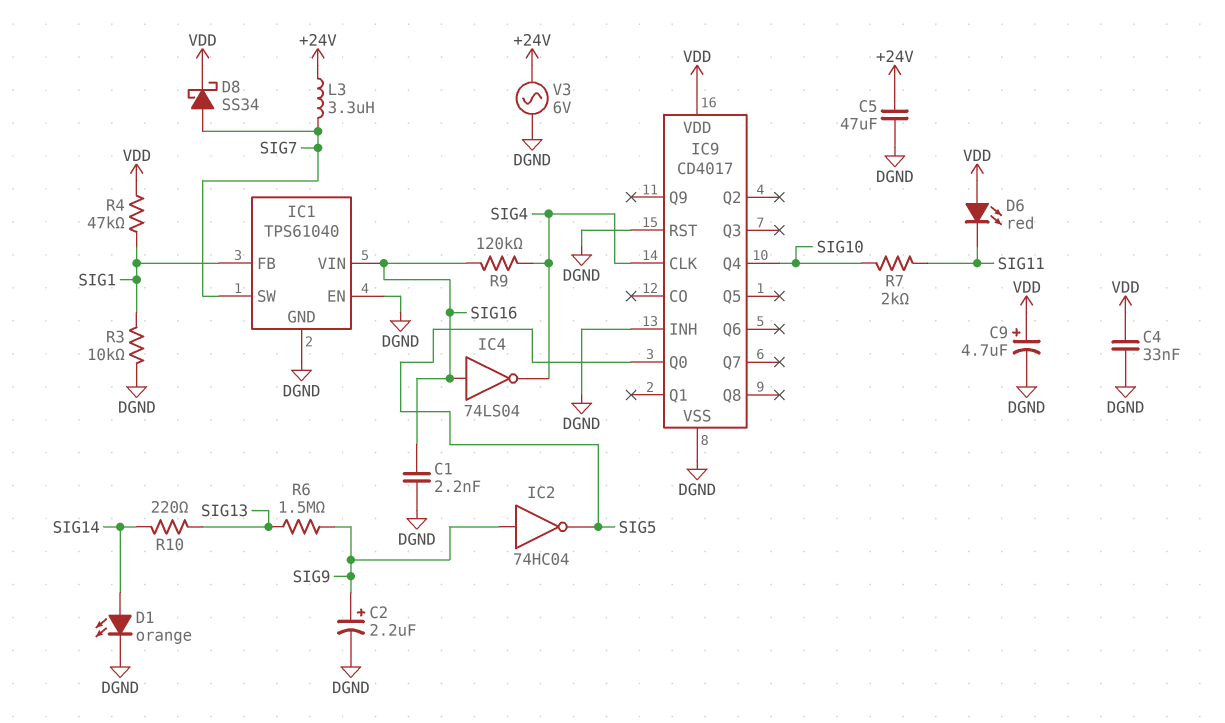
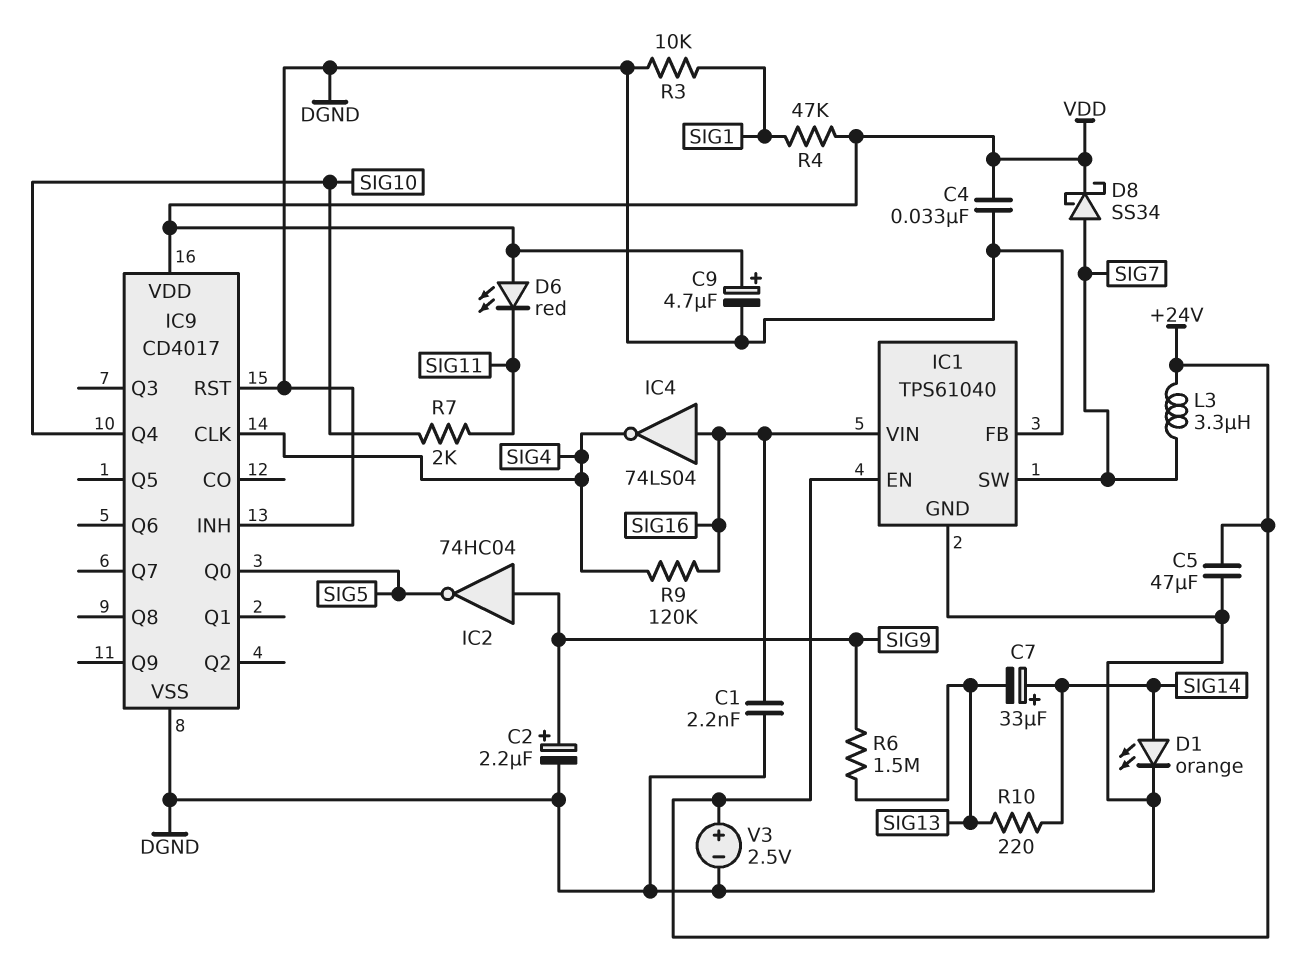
C7: none -> 33uF (plus SIG14, minus SIG13)
IC1 pin EN: DGND -> +24V
IC1 pin FB: SIG1 -> DGND
V3: AC 6V (+24V, DGND) -> 2.5V (plus +24V, minus DGND)

